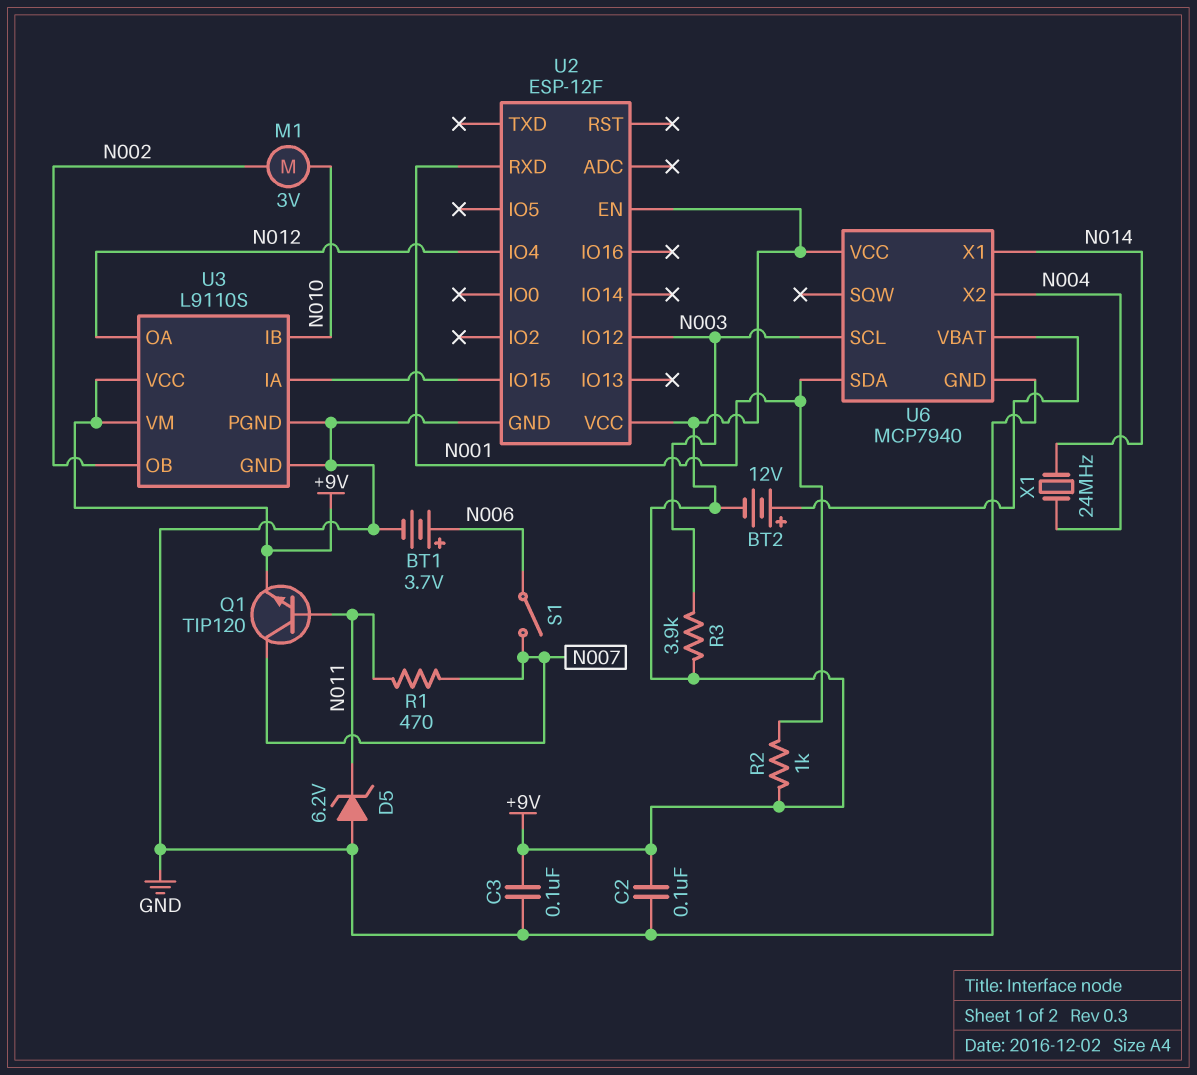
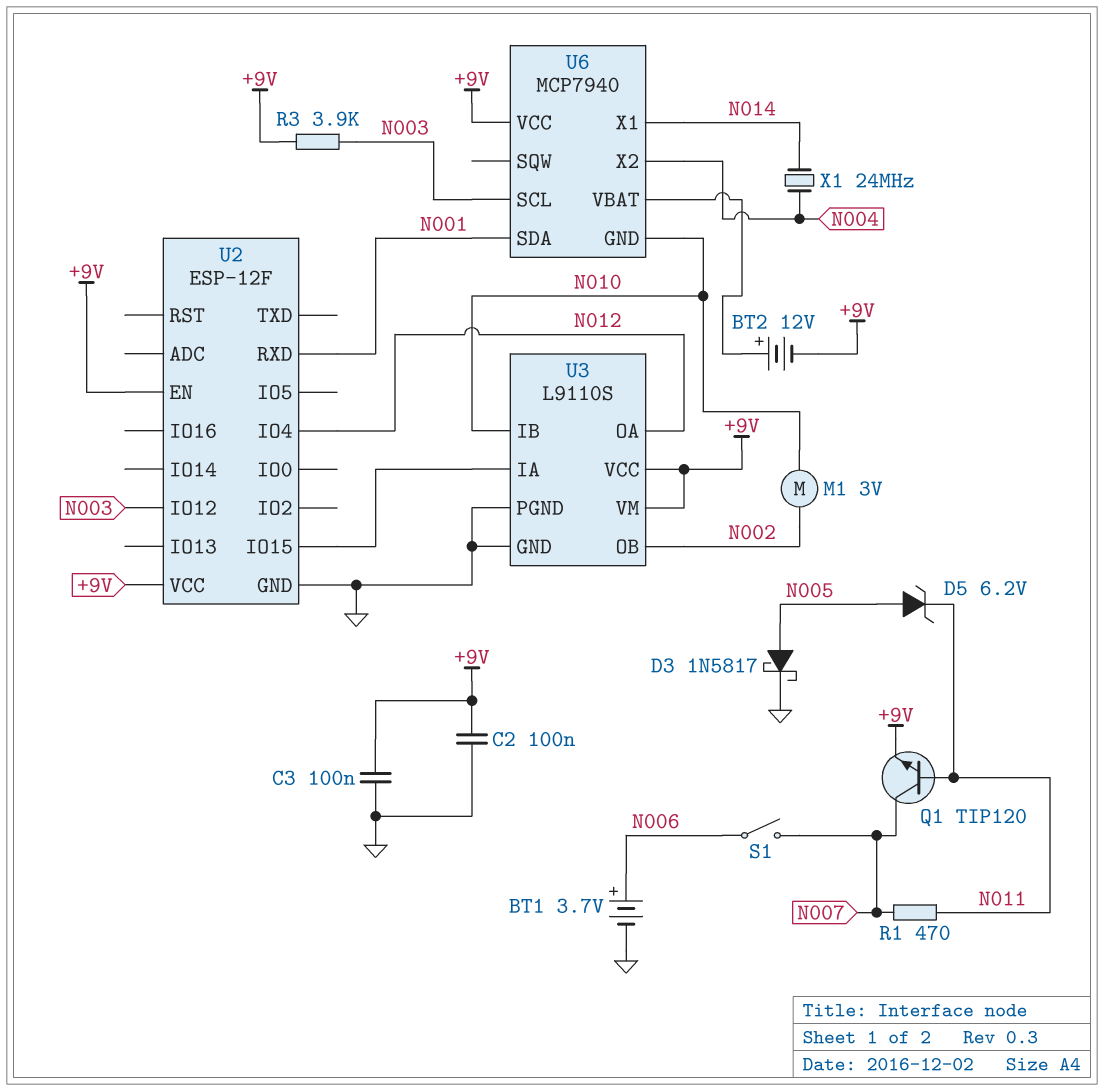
D3: none -> schottky 1N5817 (A N005, K GND)
D5: zener 6.2V (A GND, K N011) -> zener 6.2V (A N005, K N011)
R2: 1k (+9V, N001) -> none
U6 pin GND: GND -> N010

